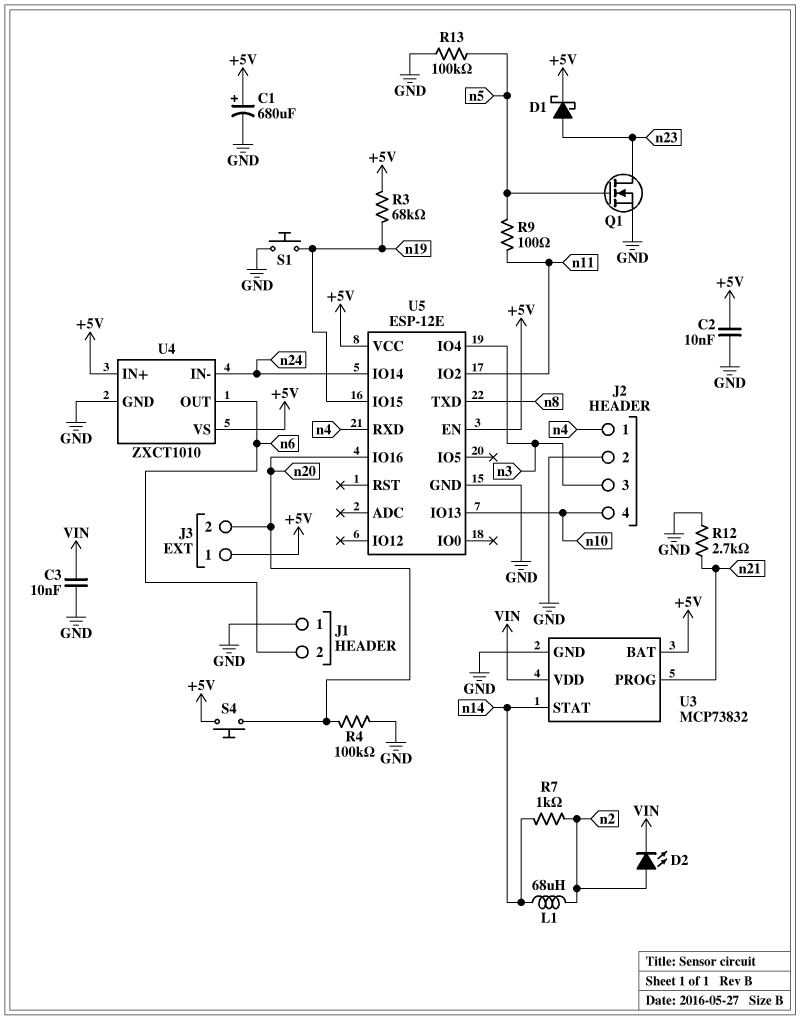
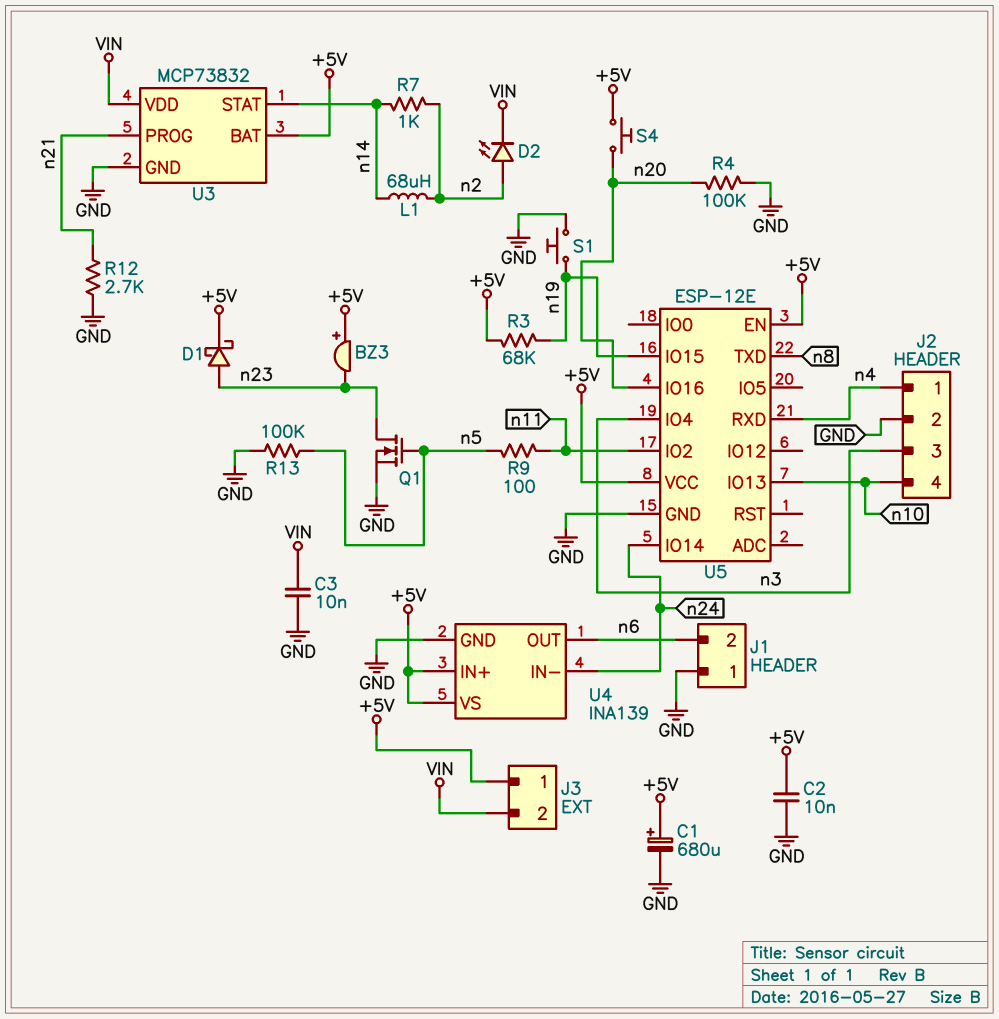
BZ3: none -> buzzer (plus +5V, minus n23)
J3 pin 2: n20 -> VIN
U4: ZXCT1010 -> INA139

